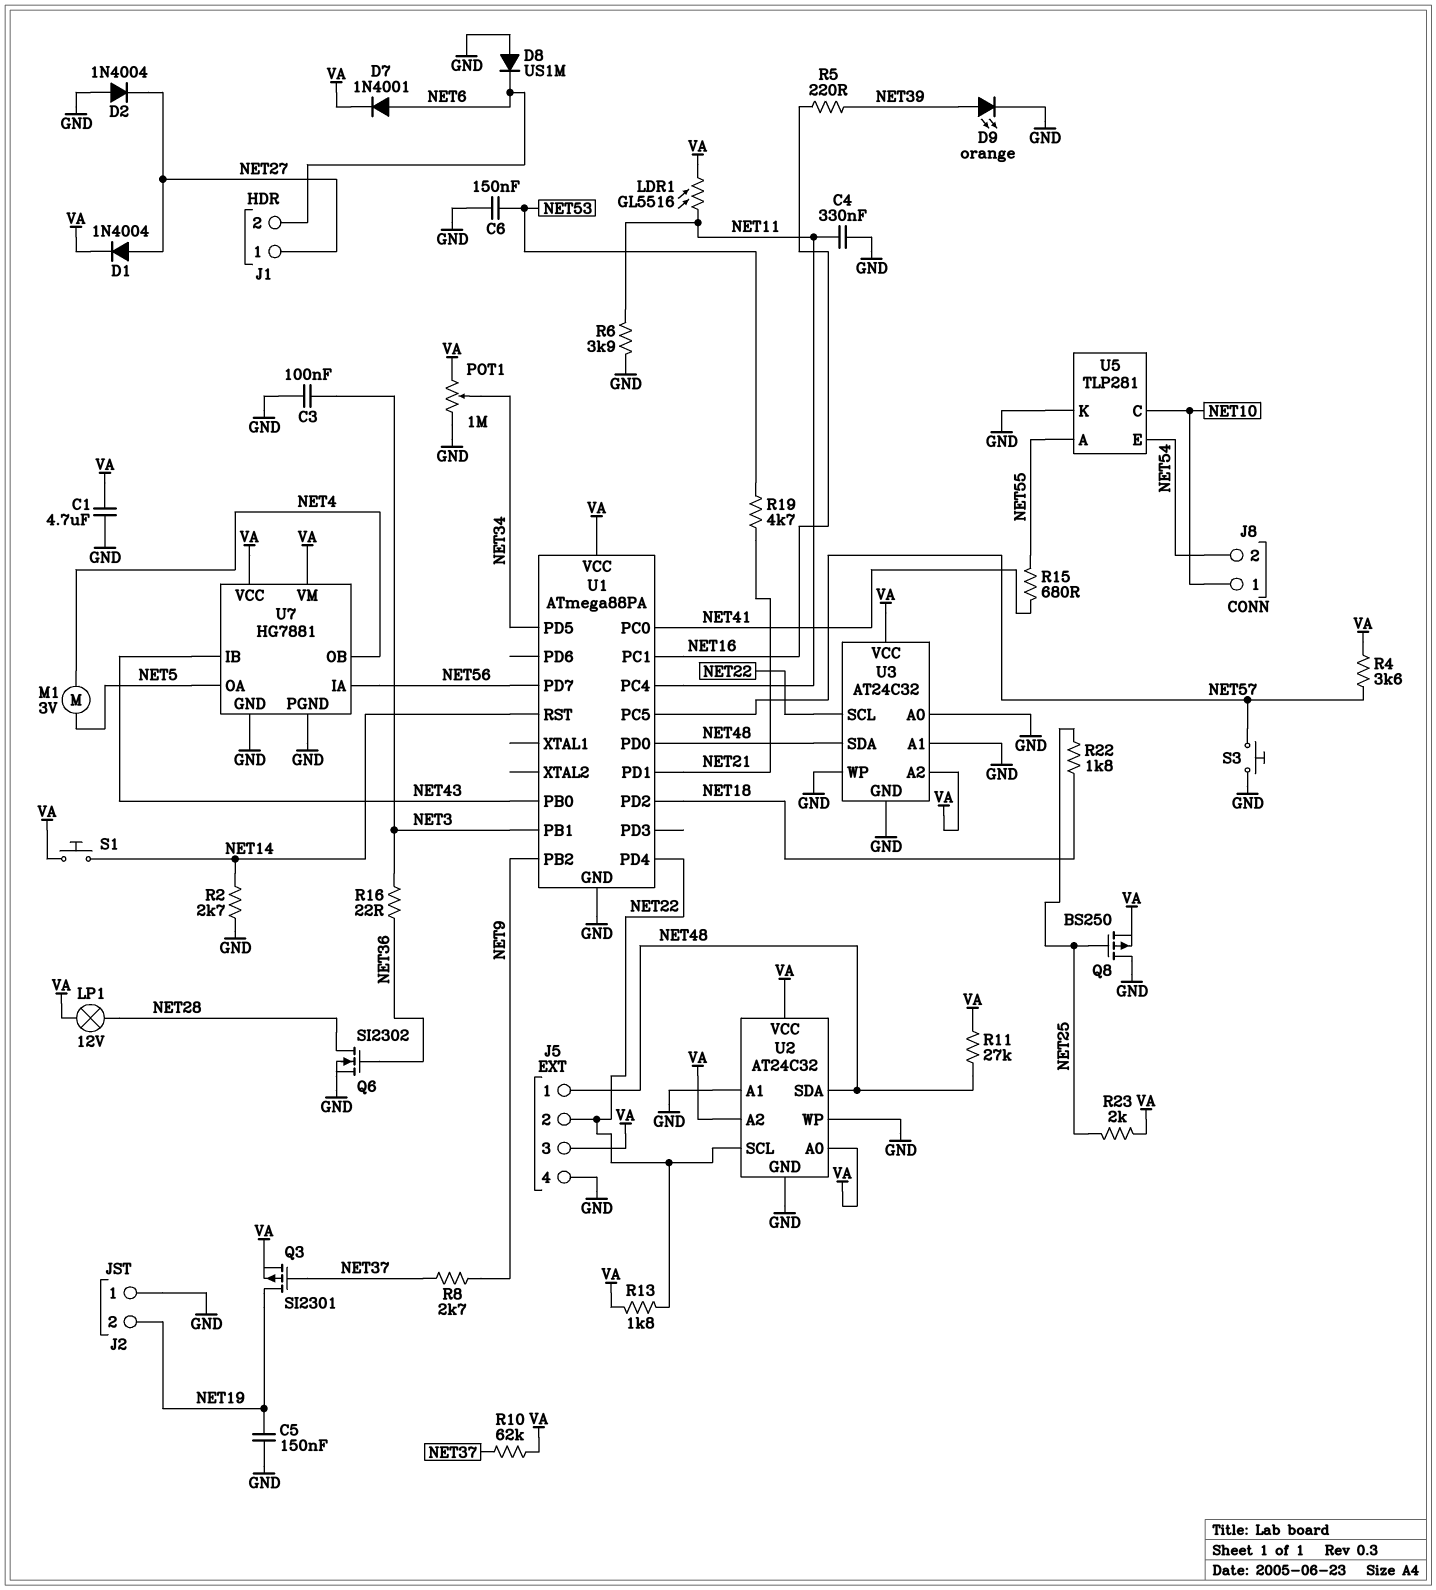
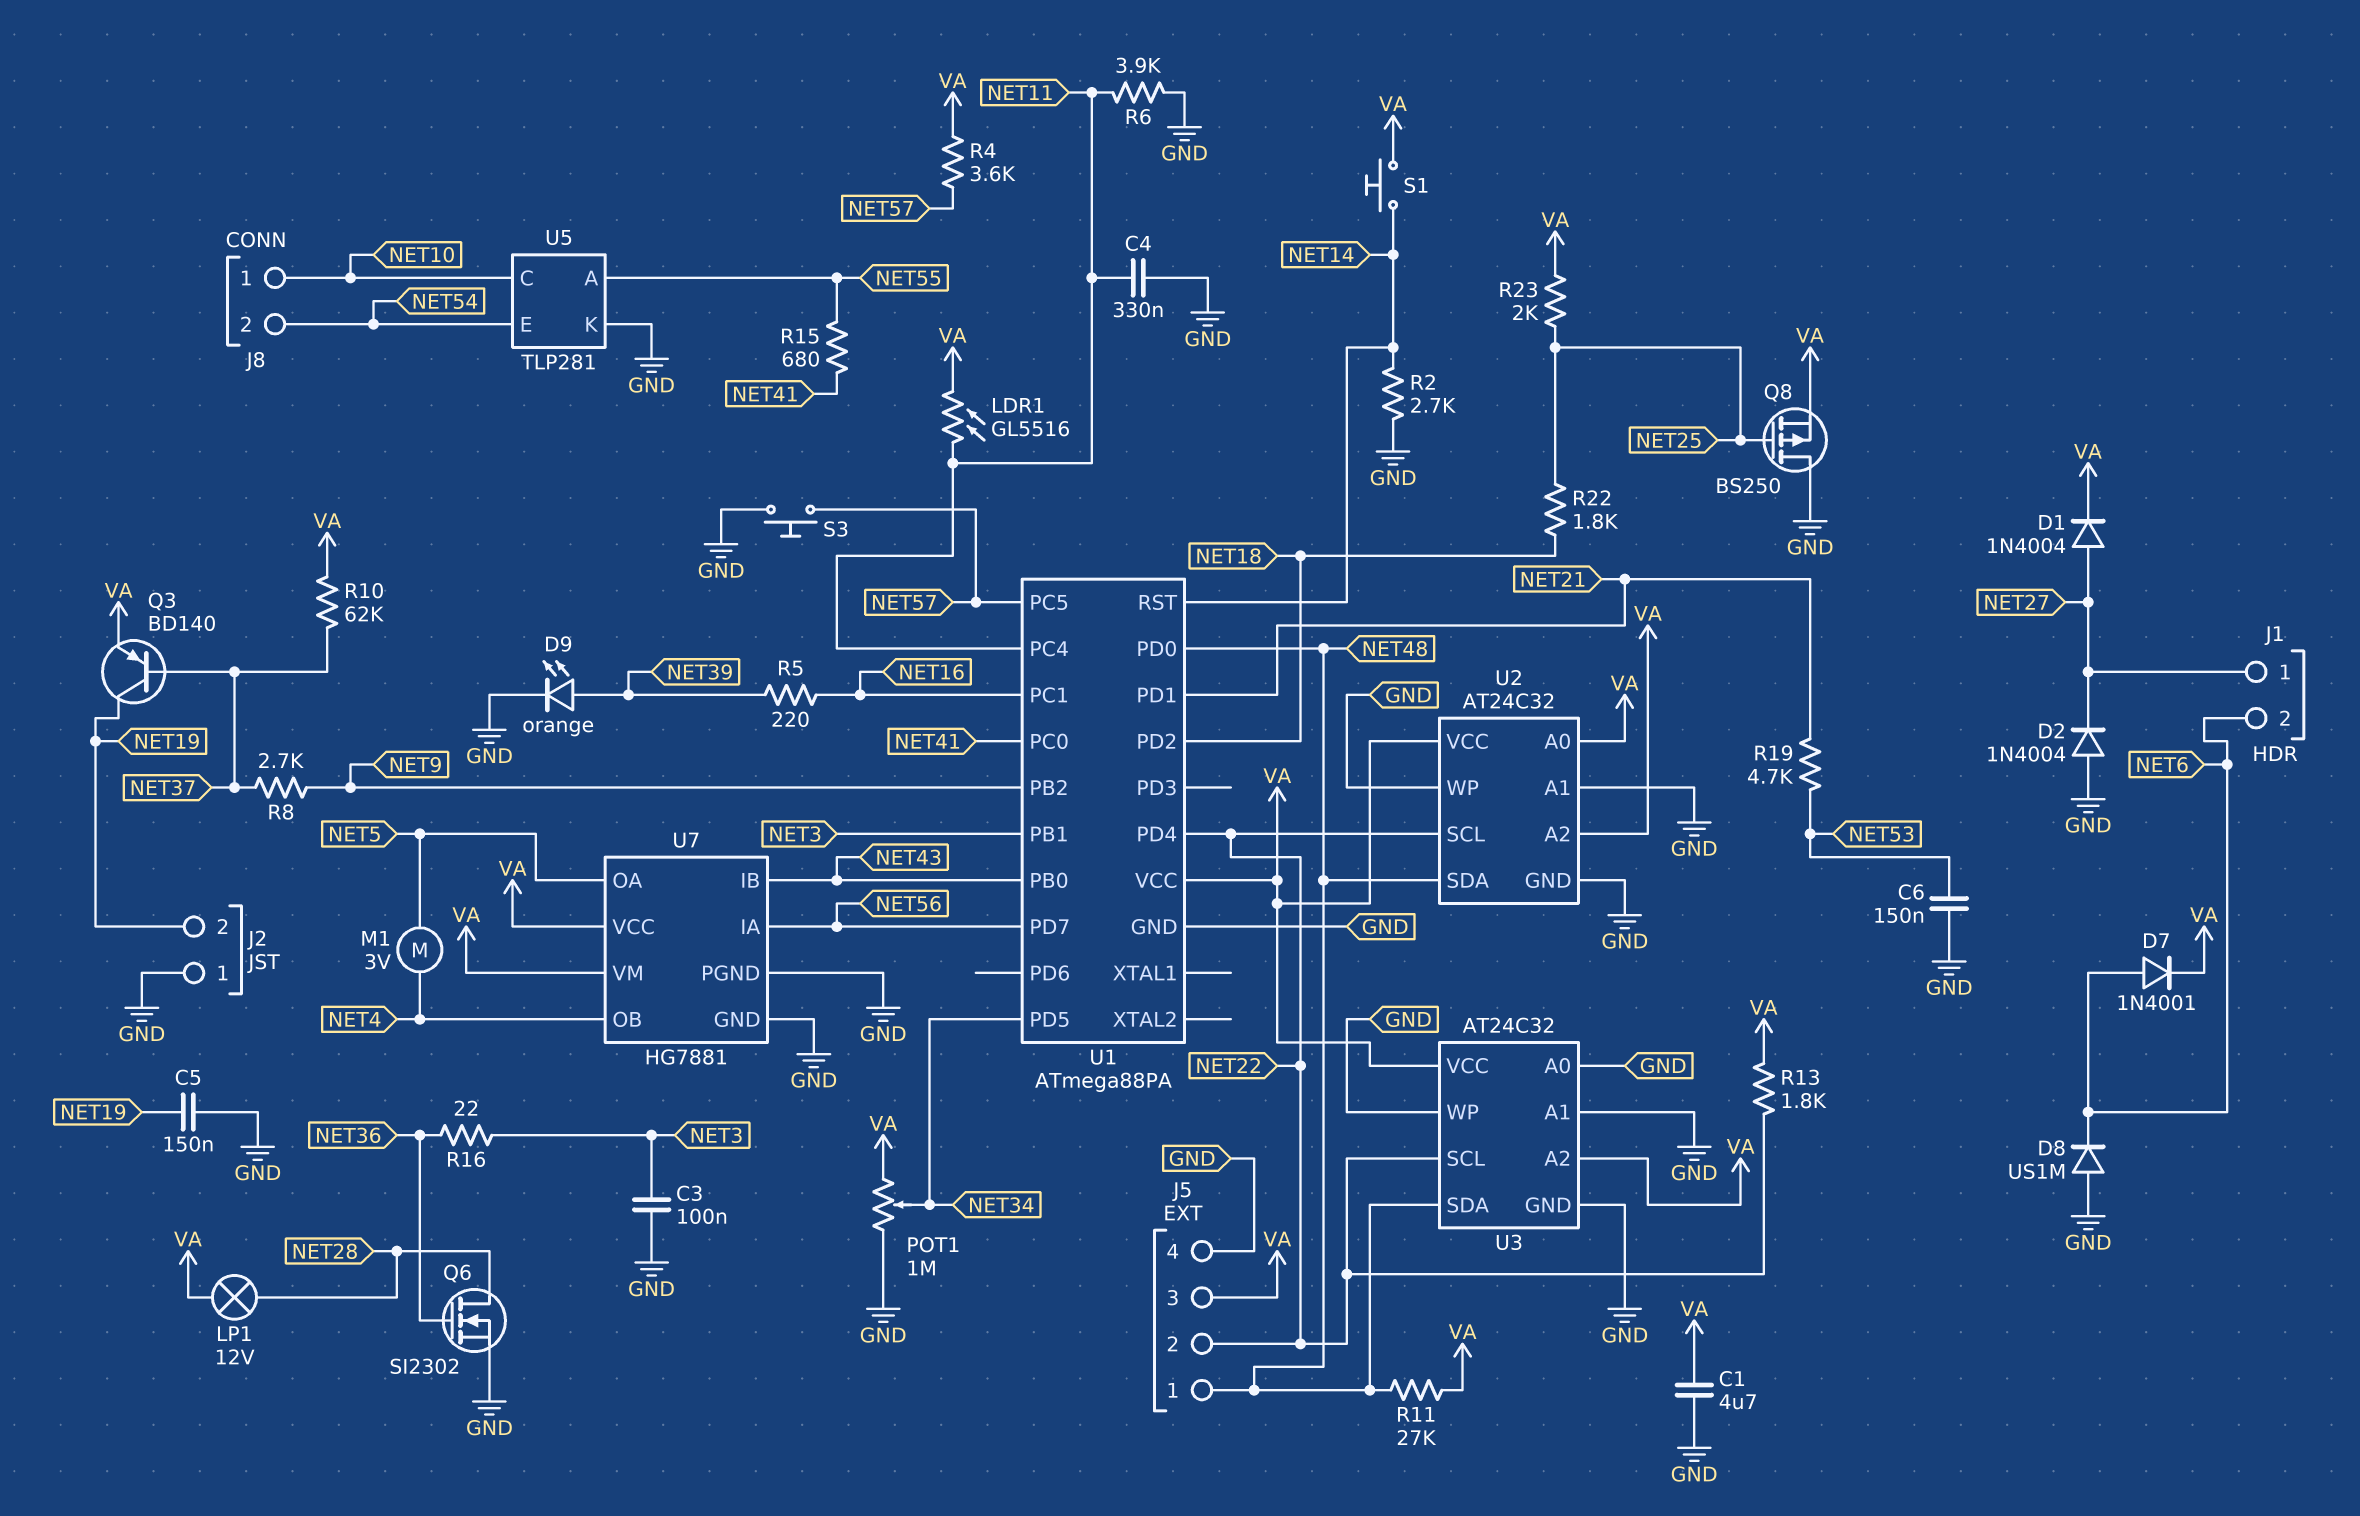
Q3: PMOS SI2301 (G NET37, D NET19, S VA) -> PNP BD140 (B NET37, C NET19, E VA)

